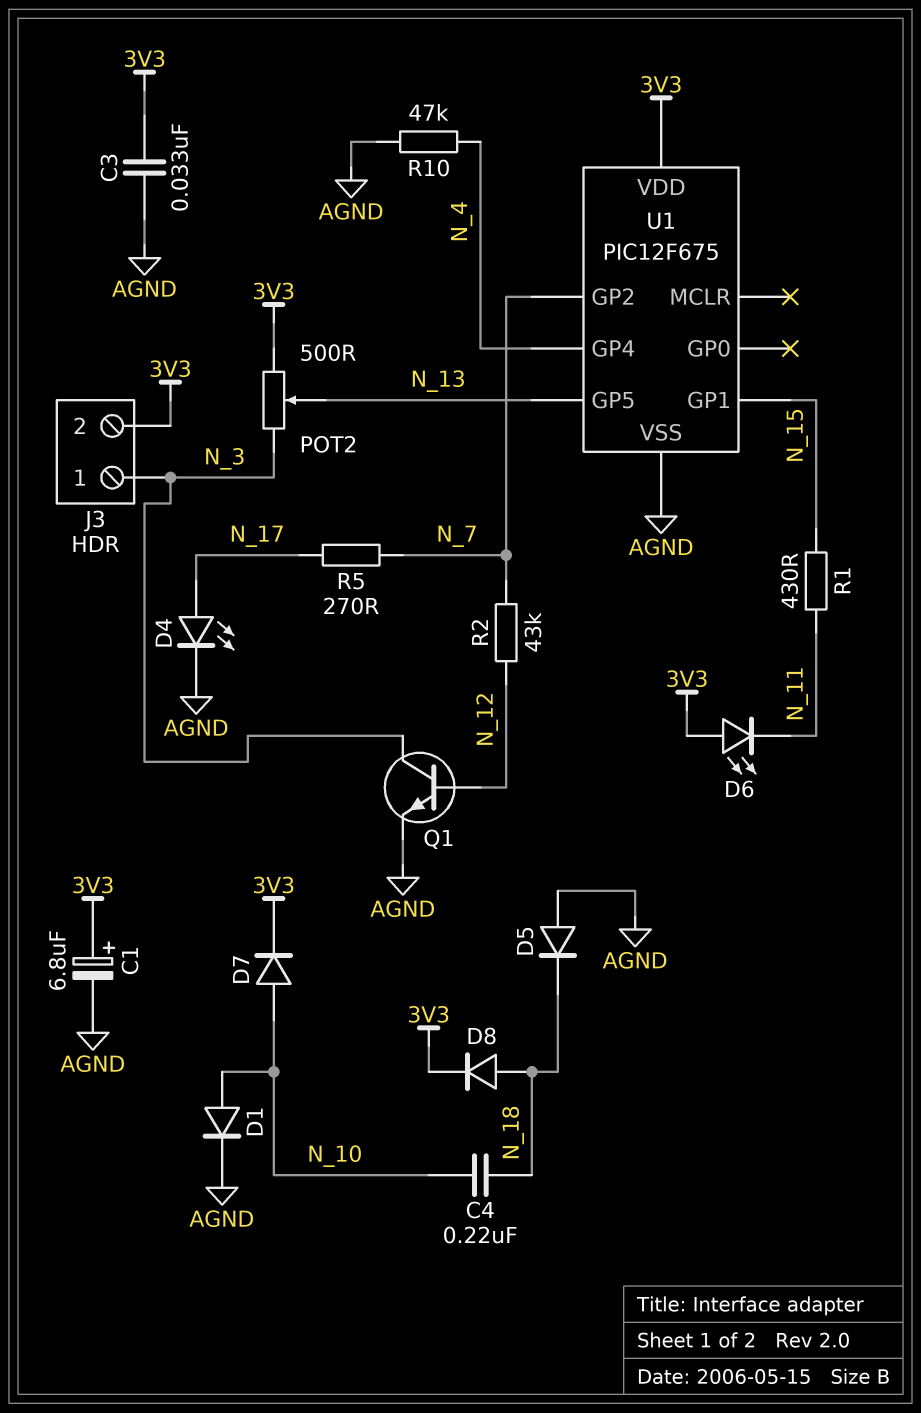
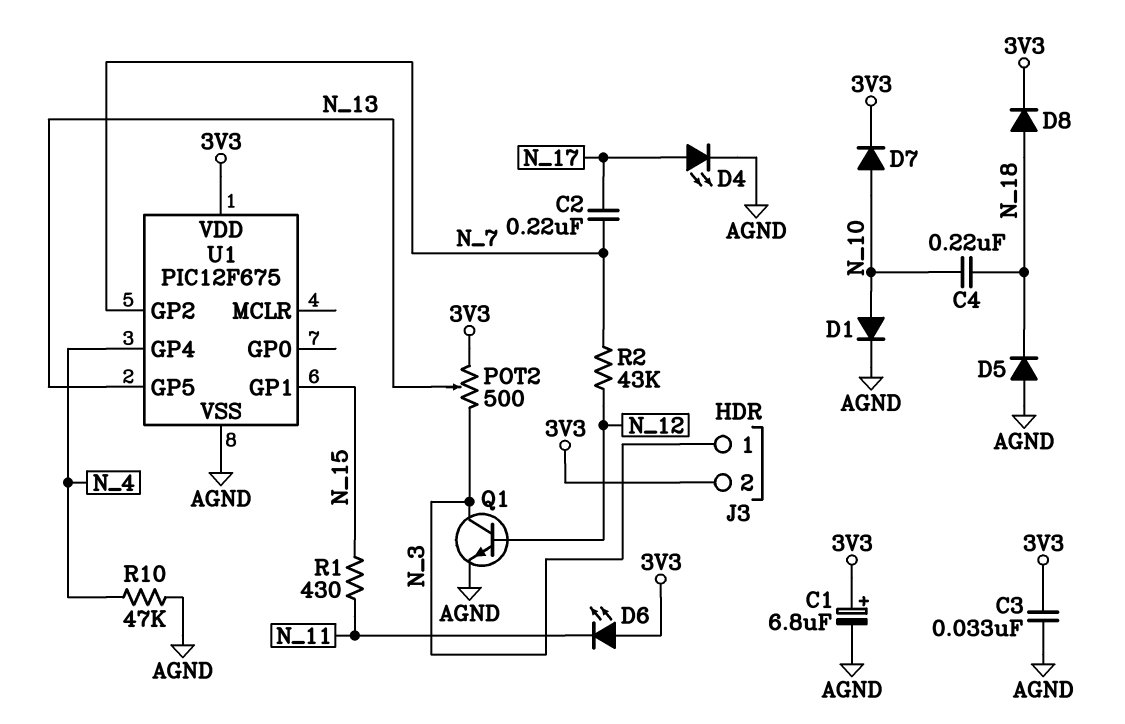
C2: none -> 220nF (N_7, N_17)
R5: 270 (N_7, N_17) -> none

